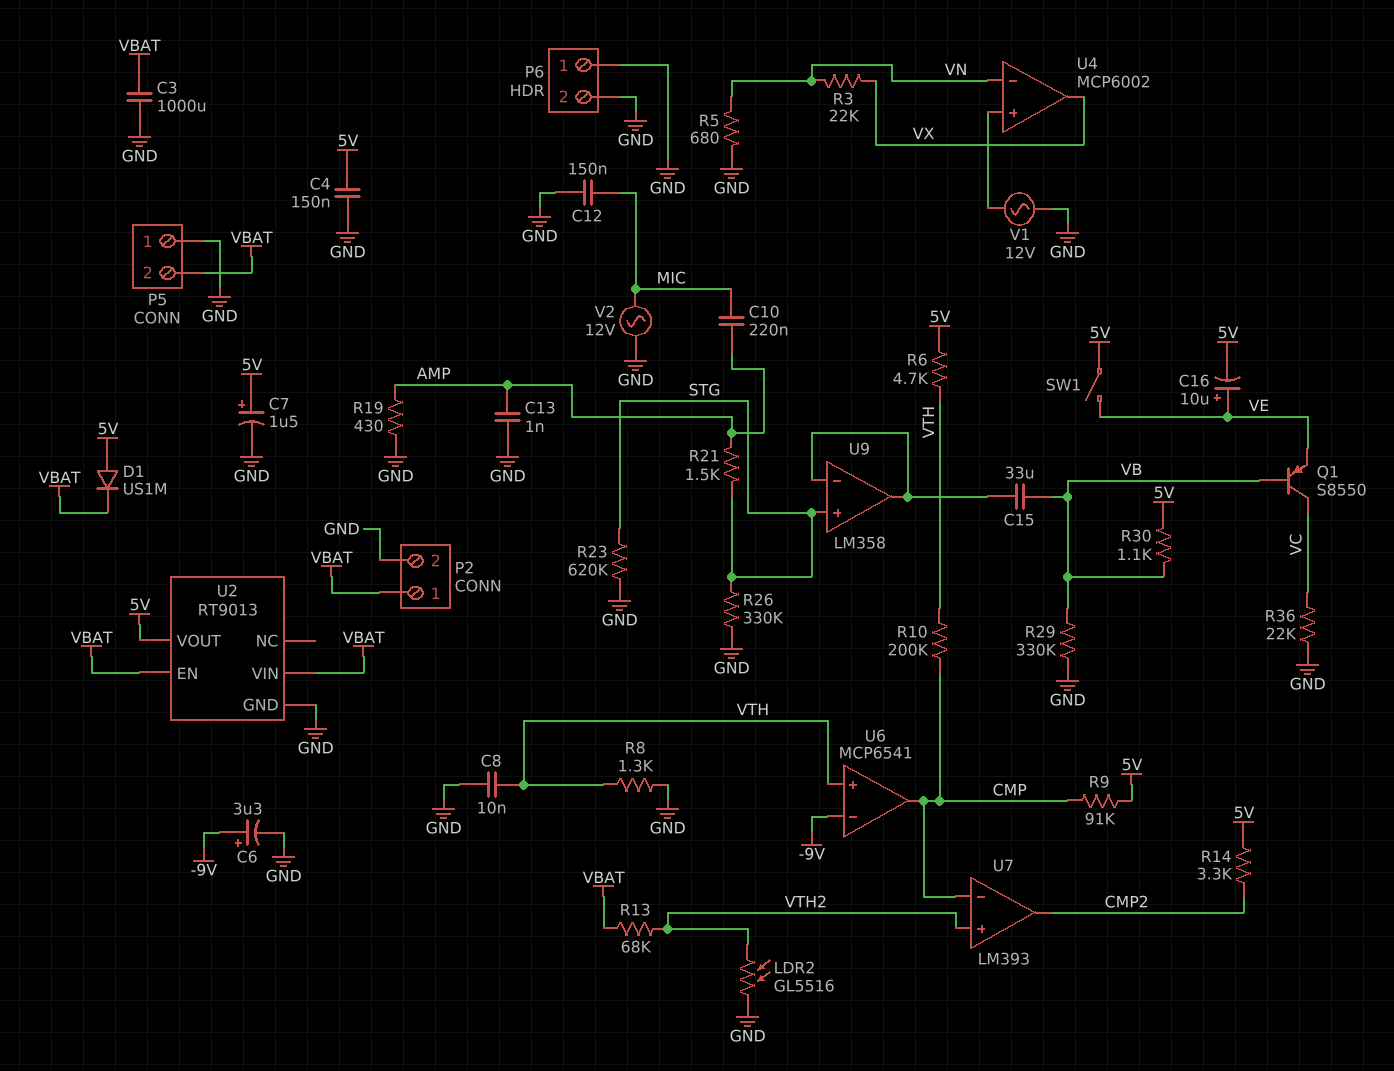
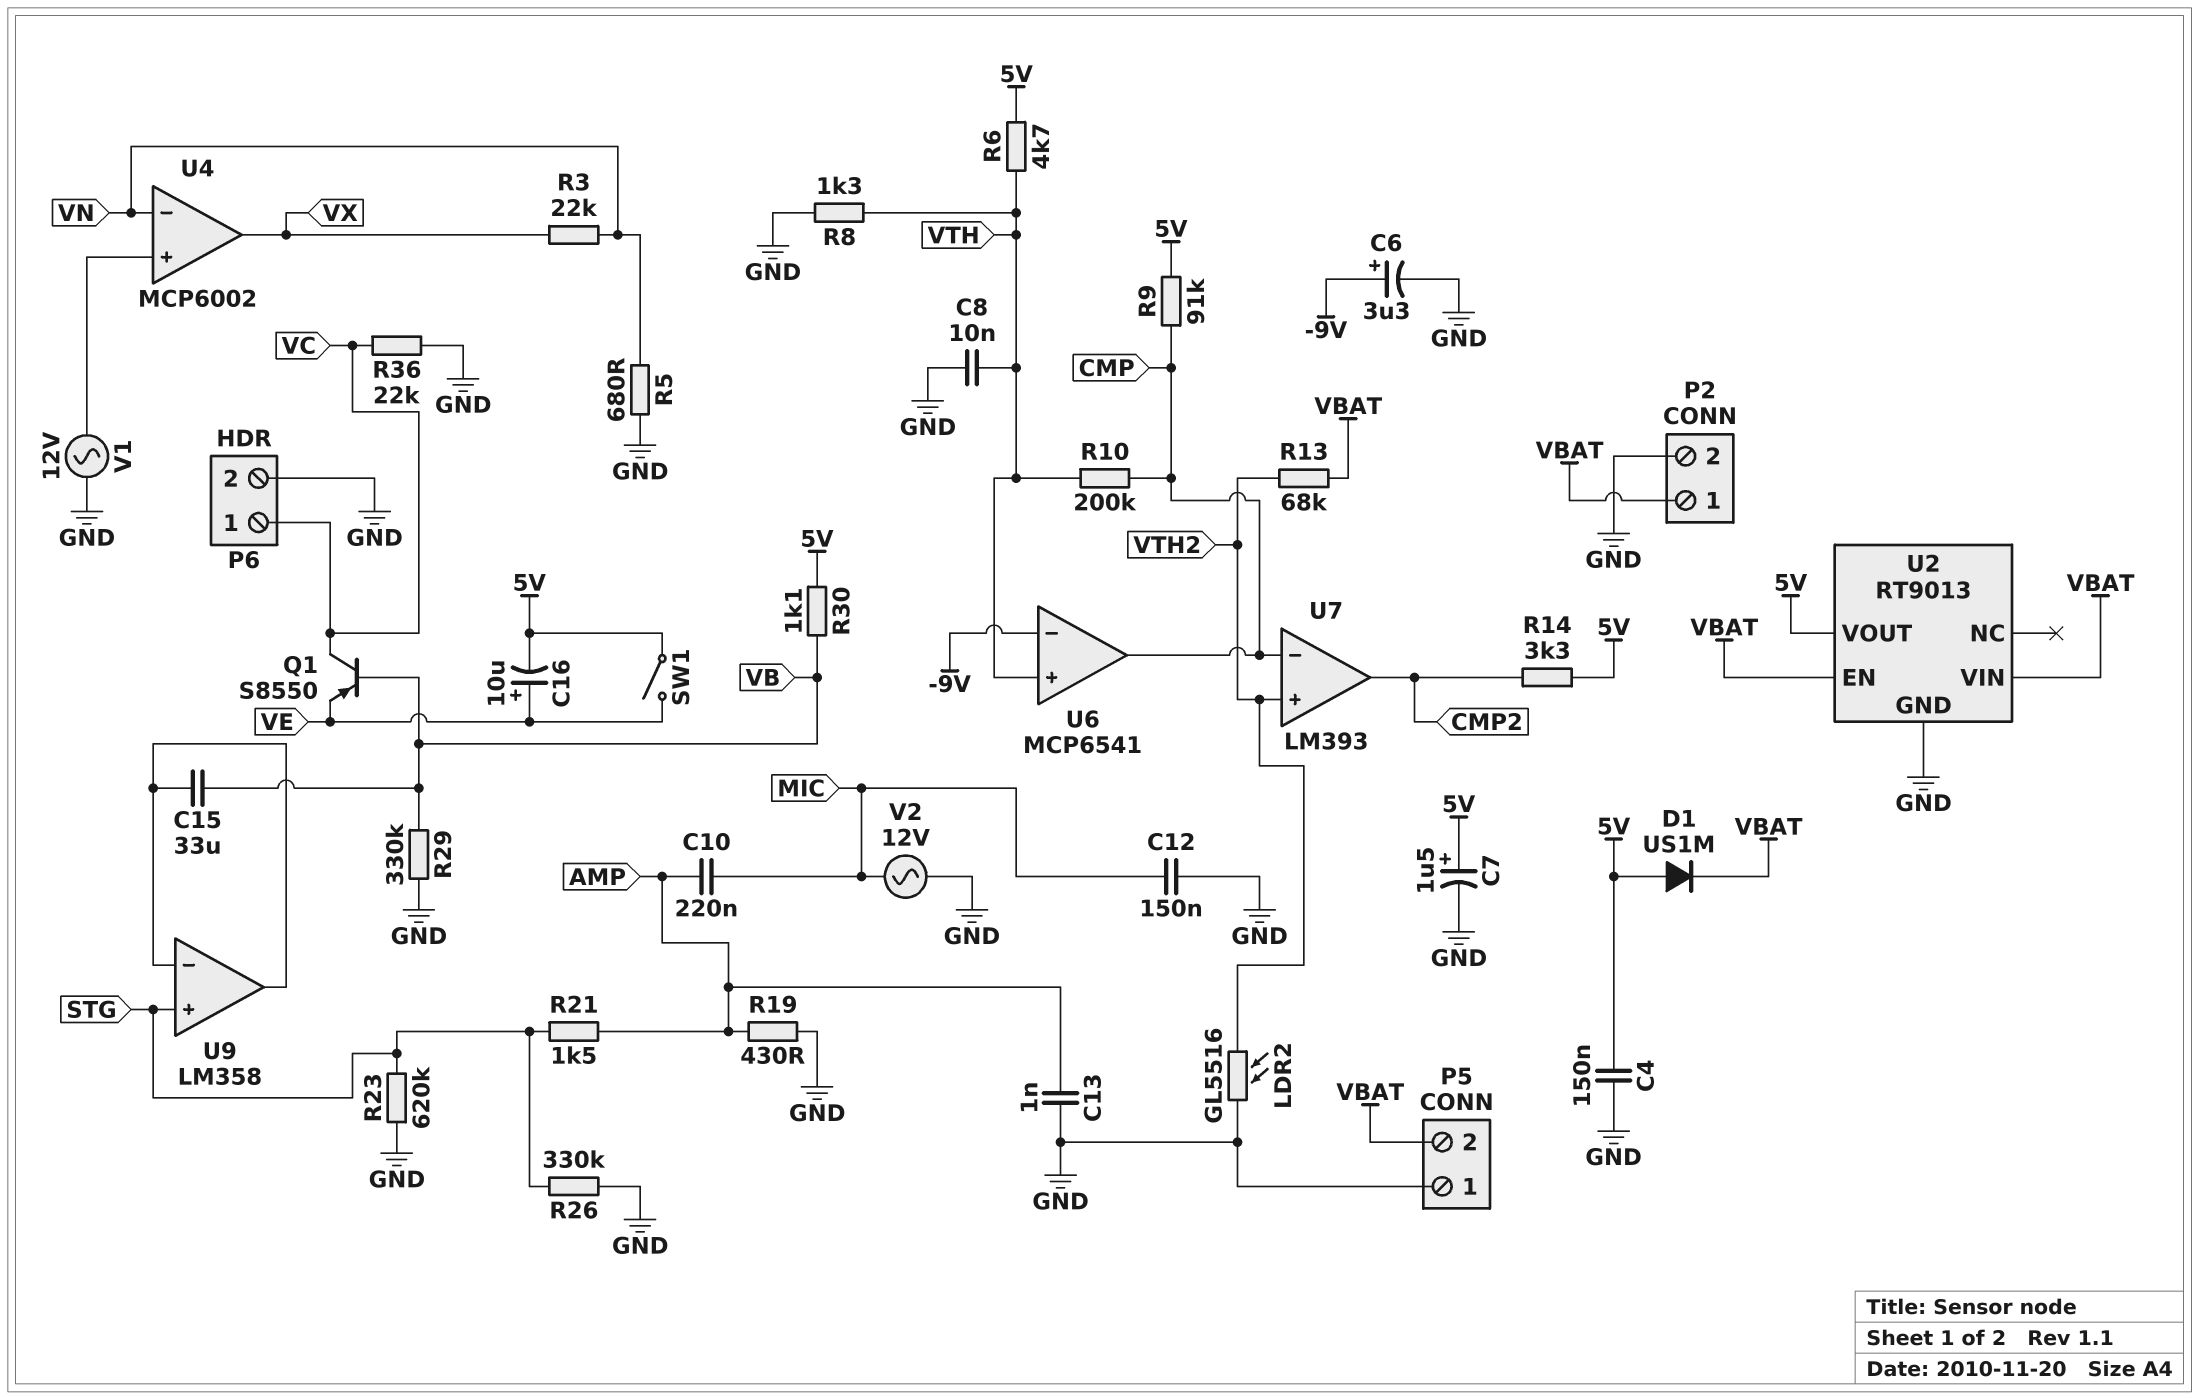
C3: 1000uF (GND, VBAT) -> none
P6 pin 1: GND -> VC

